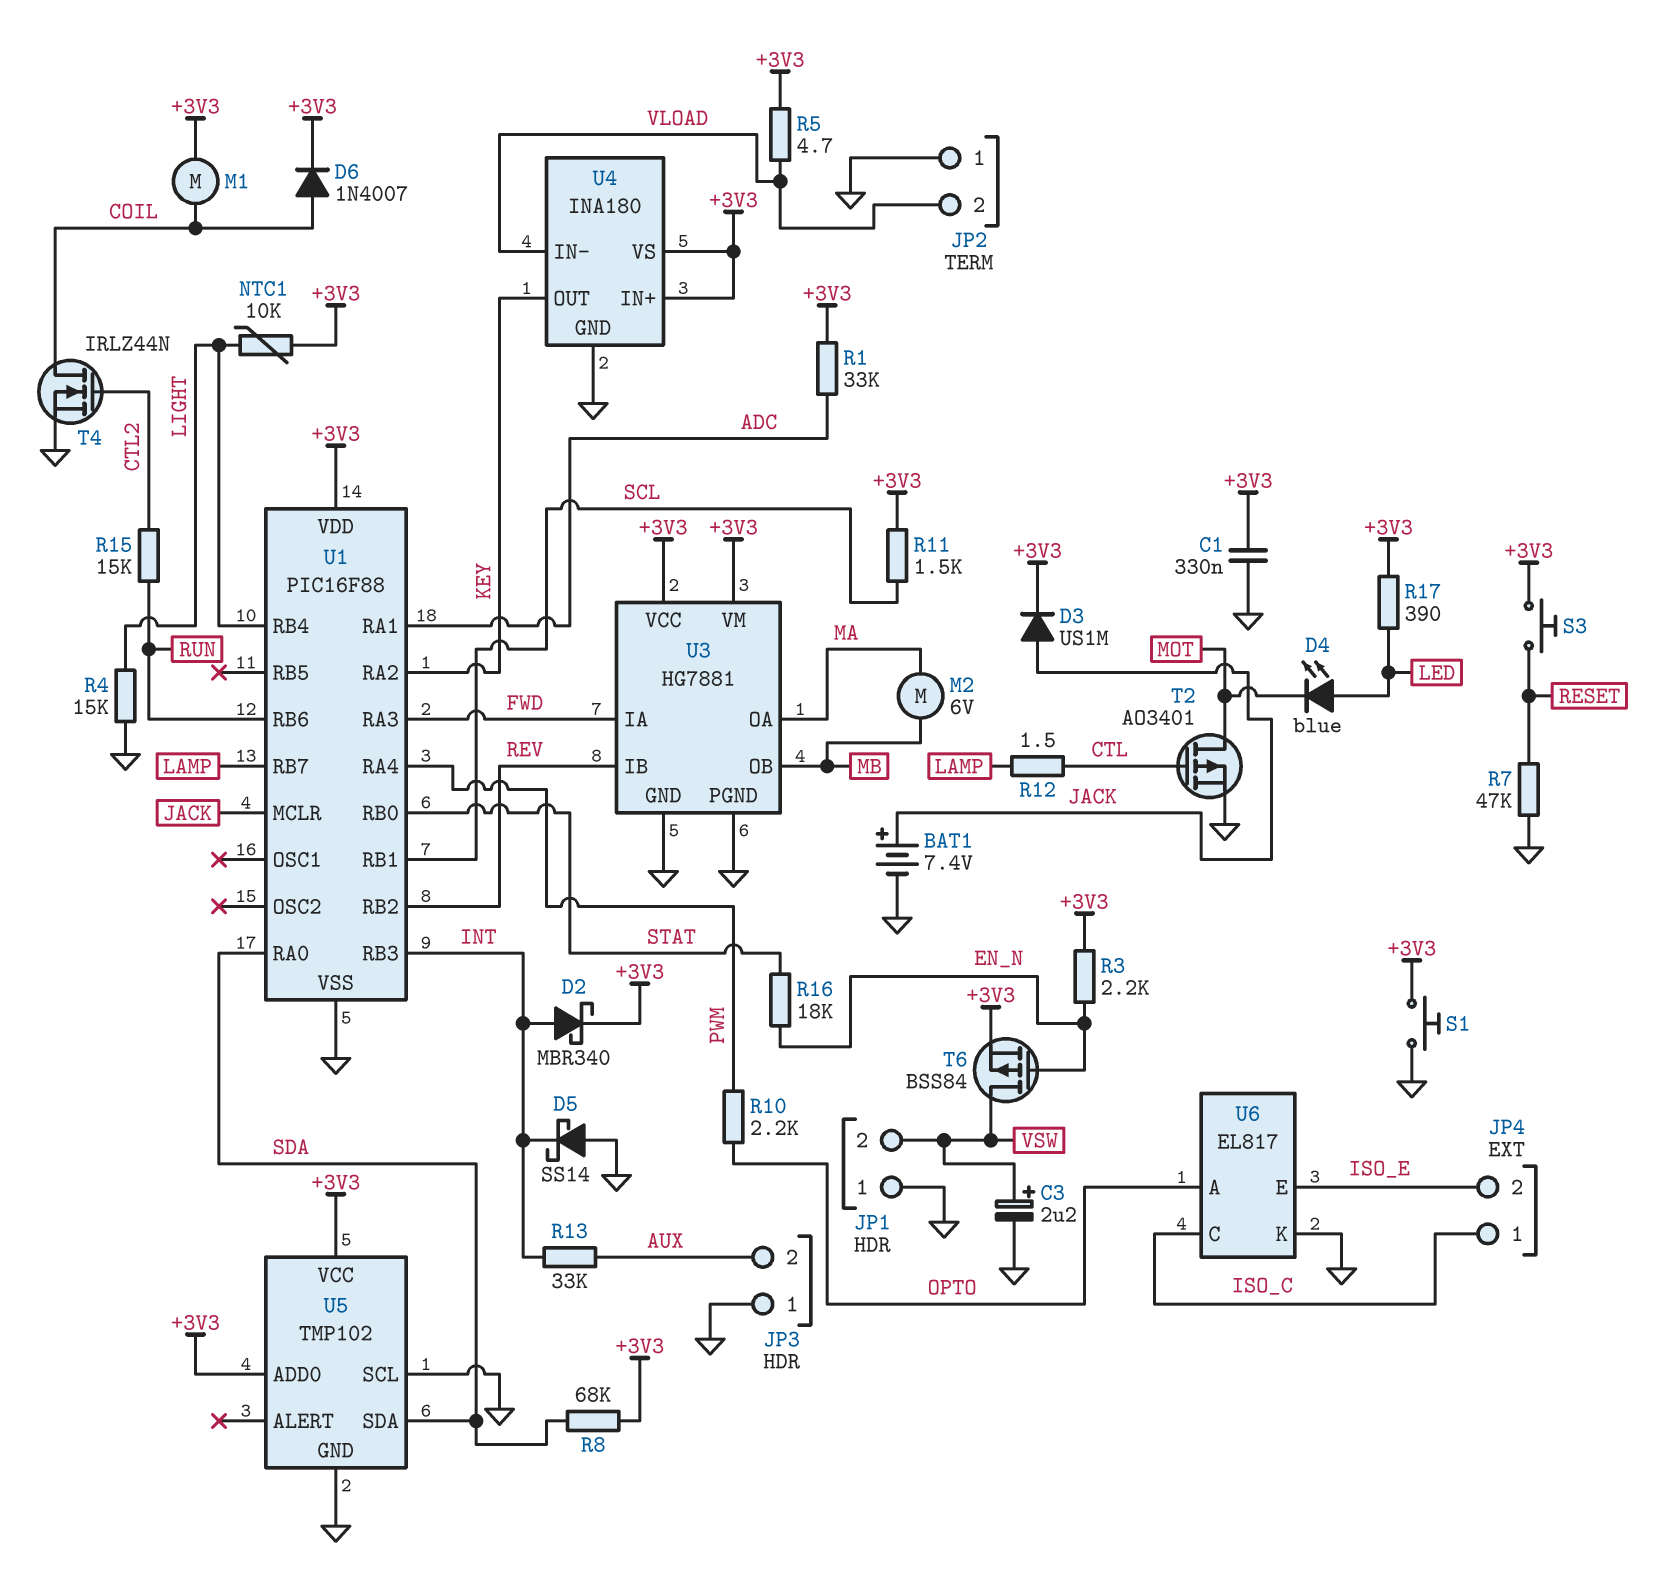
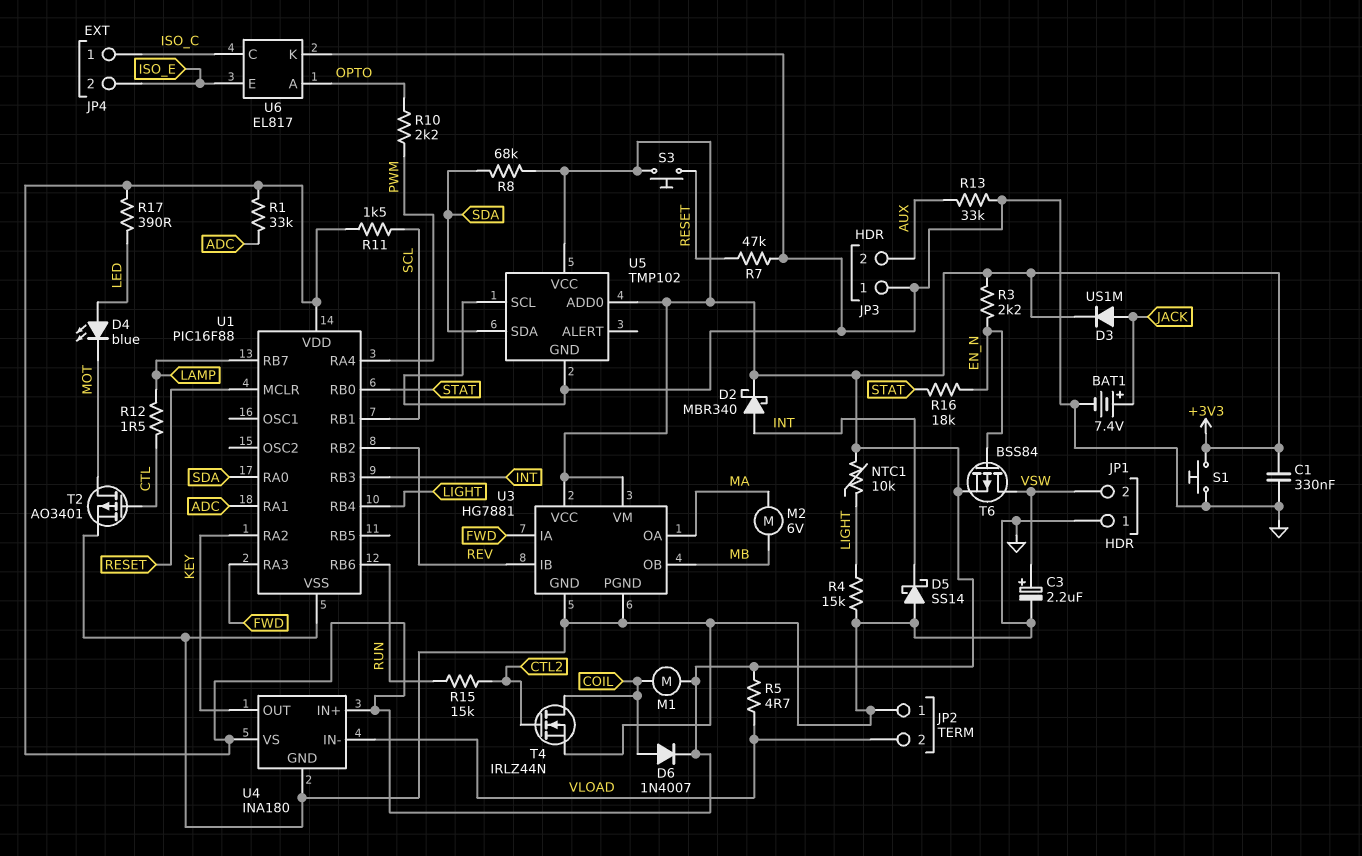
R13: 33k (AUX, INT) -> 33k (AUX, GND)
U1 pin MCLR: JACK -> RESET

